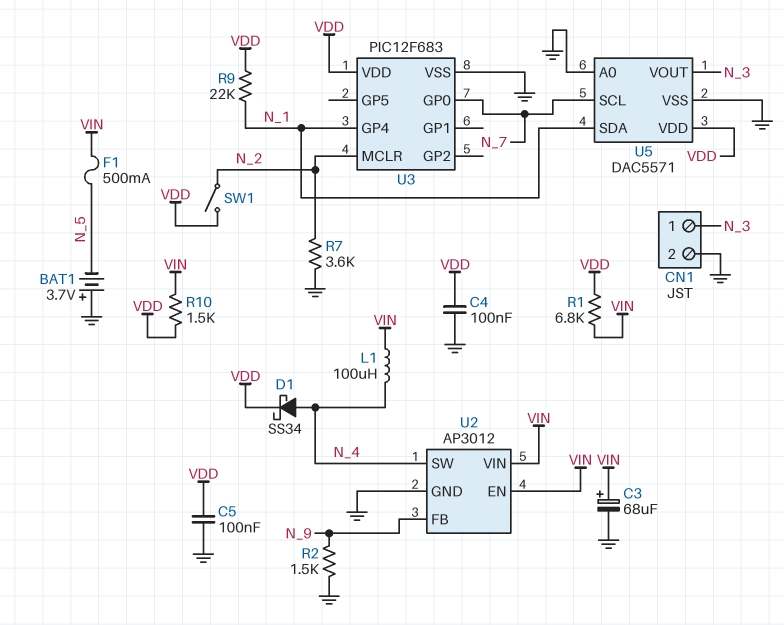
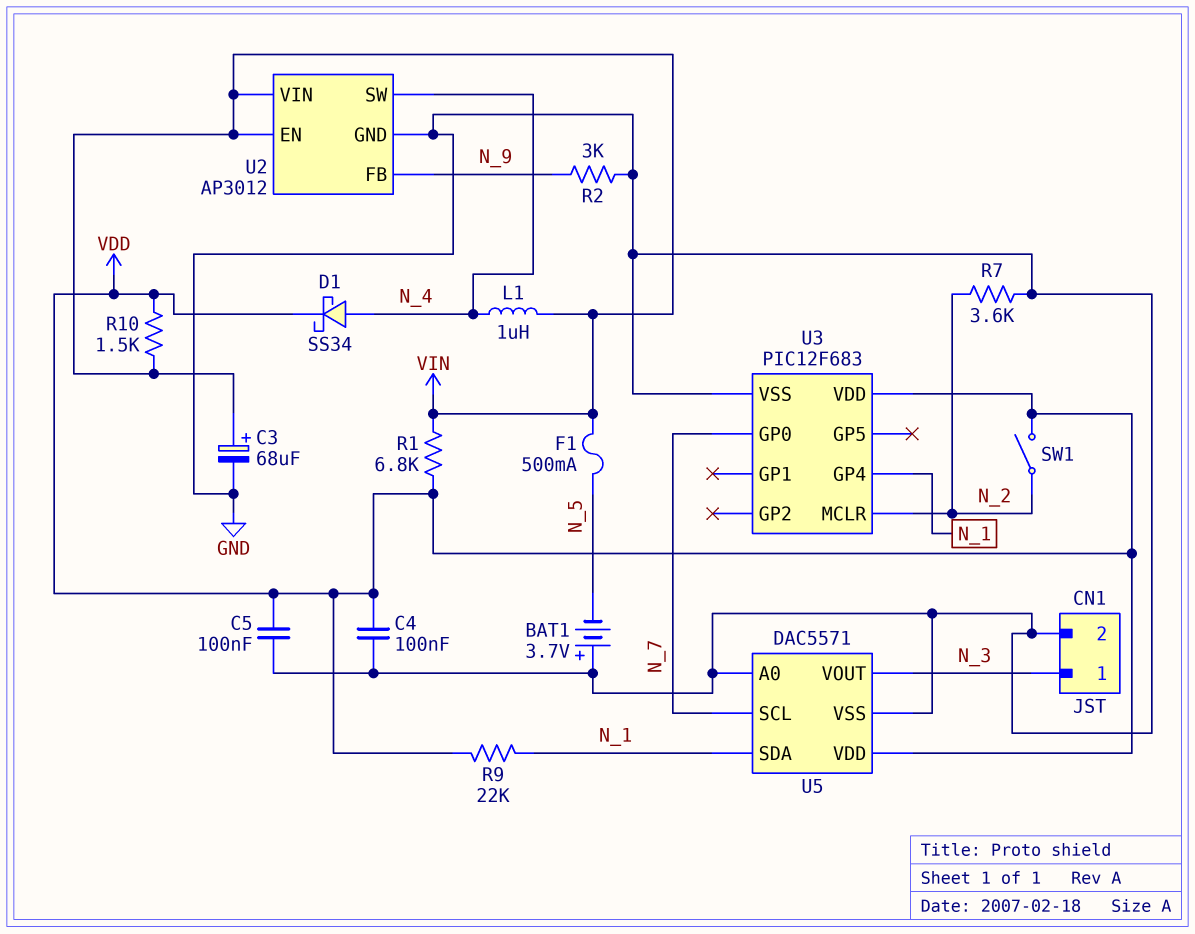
L1: 100uH (N_4, VIN) -> 1uH (N_4, VIN)
R2: 1.5k (GND, N_9) -> 3k (GND, N_9)

